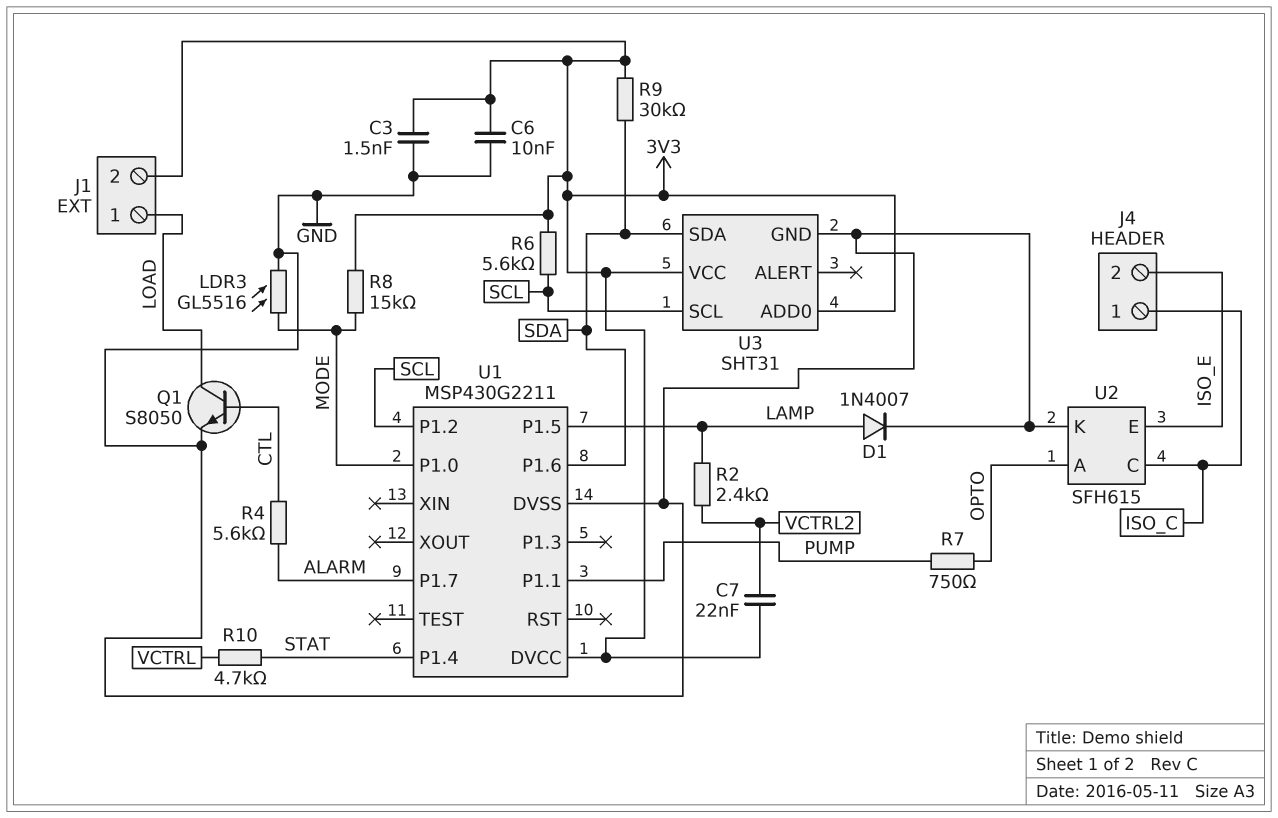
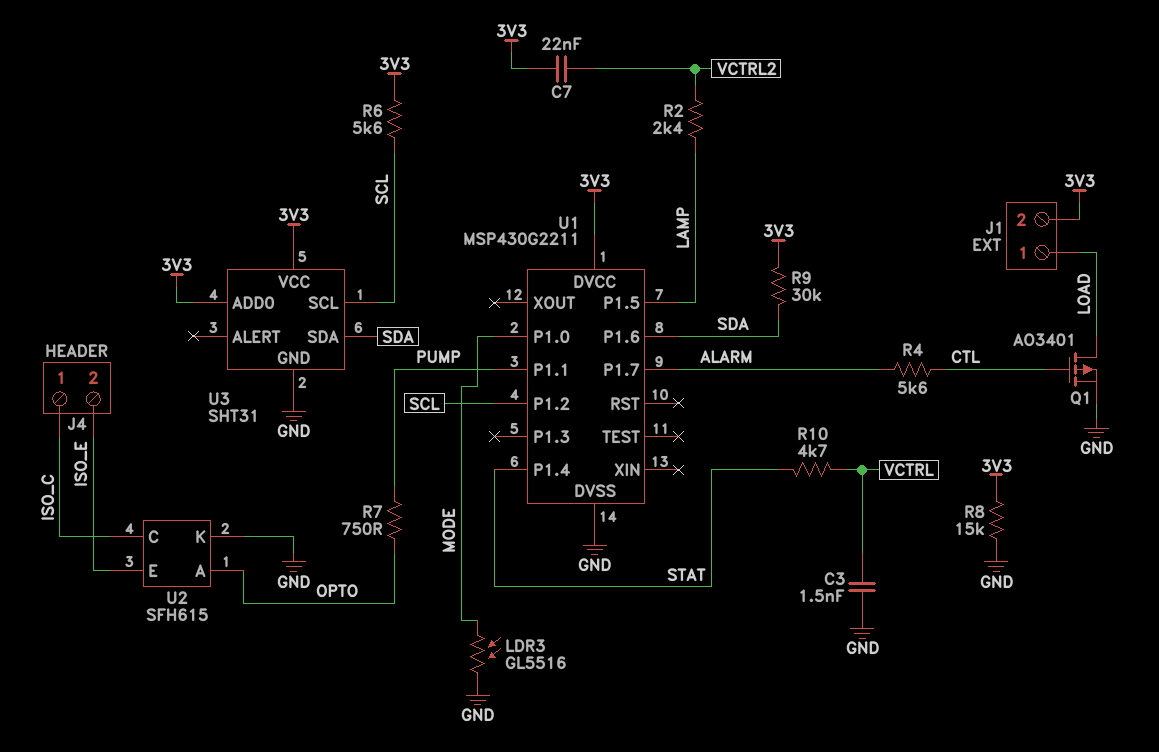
C3: 1.5nF (3V3, GND) -> 1.5nF (GND, VCTRL)
C6: 10nF (3V3, GND) -> none
D1: diode 1N4007 (A LAMP, K GND) -> none
Q1: NPN S8050 (B CTL, C LOAD, E GND) -> PMOS AO3401 (G CTL, D LOAD, S GND)
R8: 15k (3V3, MODE) -> 15k (3V3, GND)

